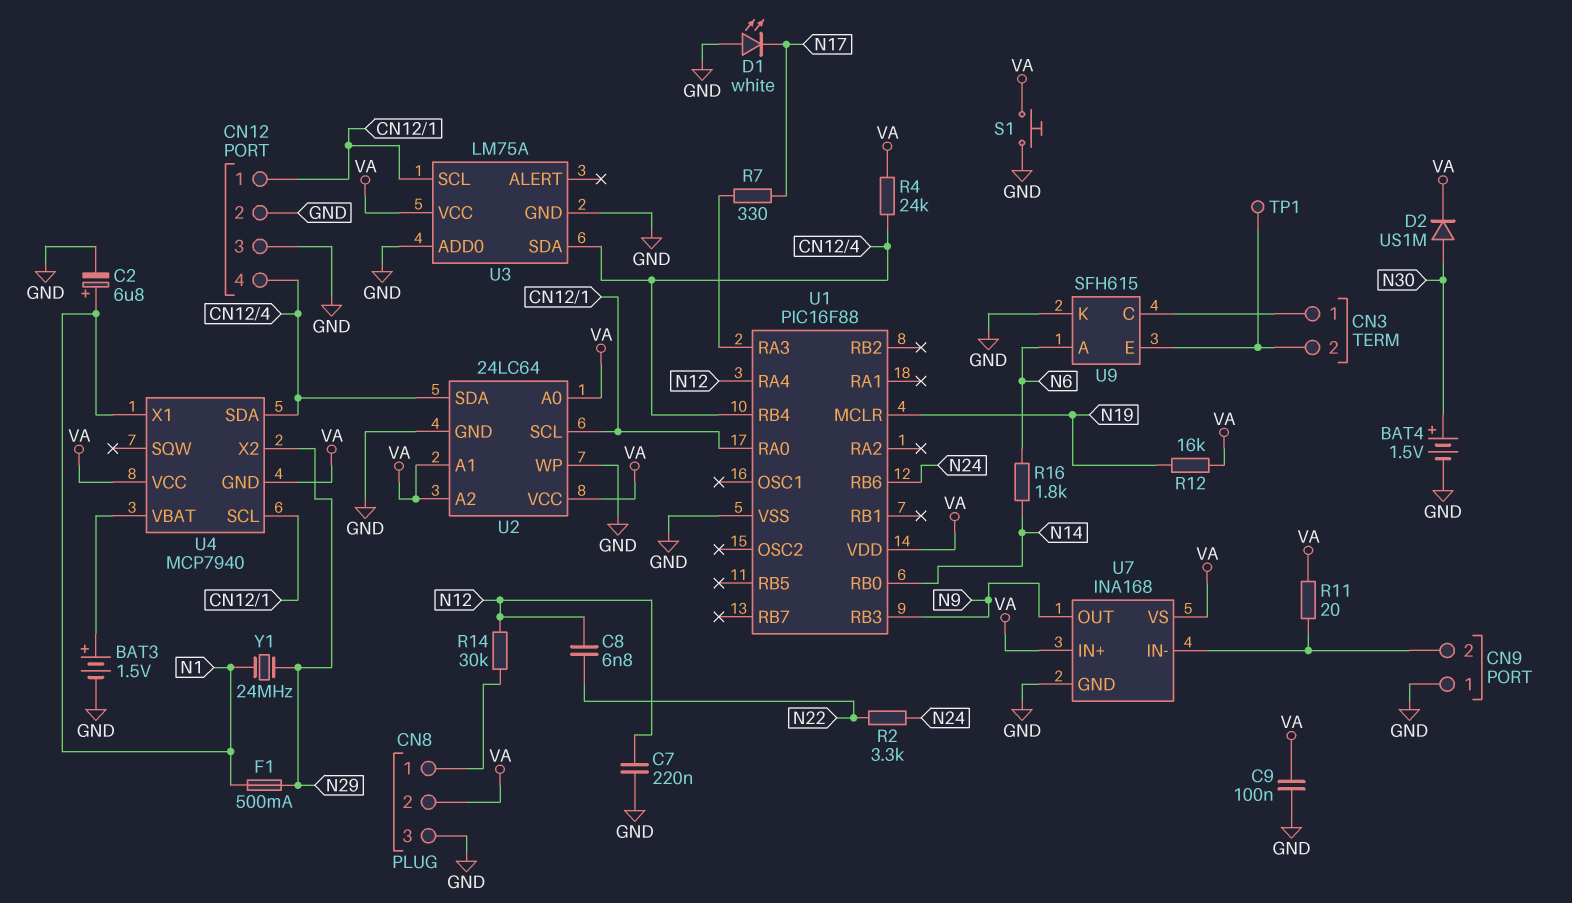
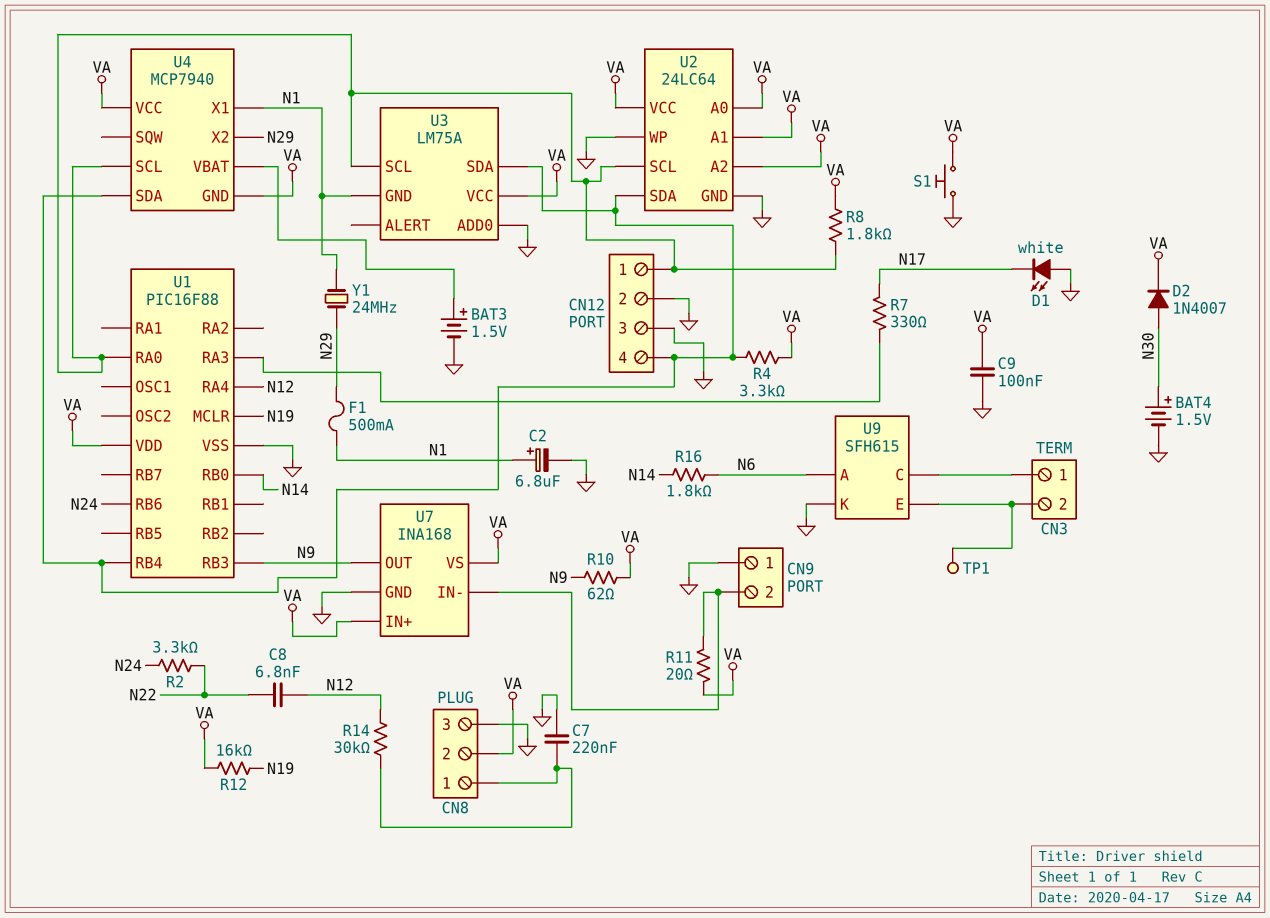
C7: 220nF (GND, N12) -> 220nF (CN8/1, GND)
D2: diode US1M (A N30, K VA) -> diode 1N4007 (A N30, K VA)
R4: 24k (CN12/4, VA) -> 3.3k (CN12/4, VA)
R8: none -> 1.8k (CN12/1, VA)
R10: none -> 62 (N9, VA)
U3 pin GND: GND -> N1

